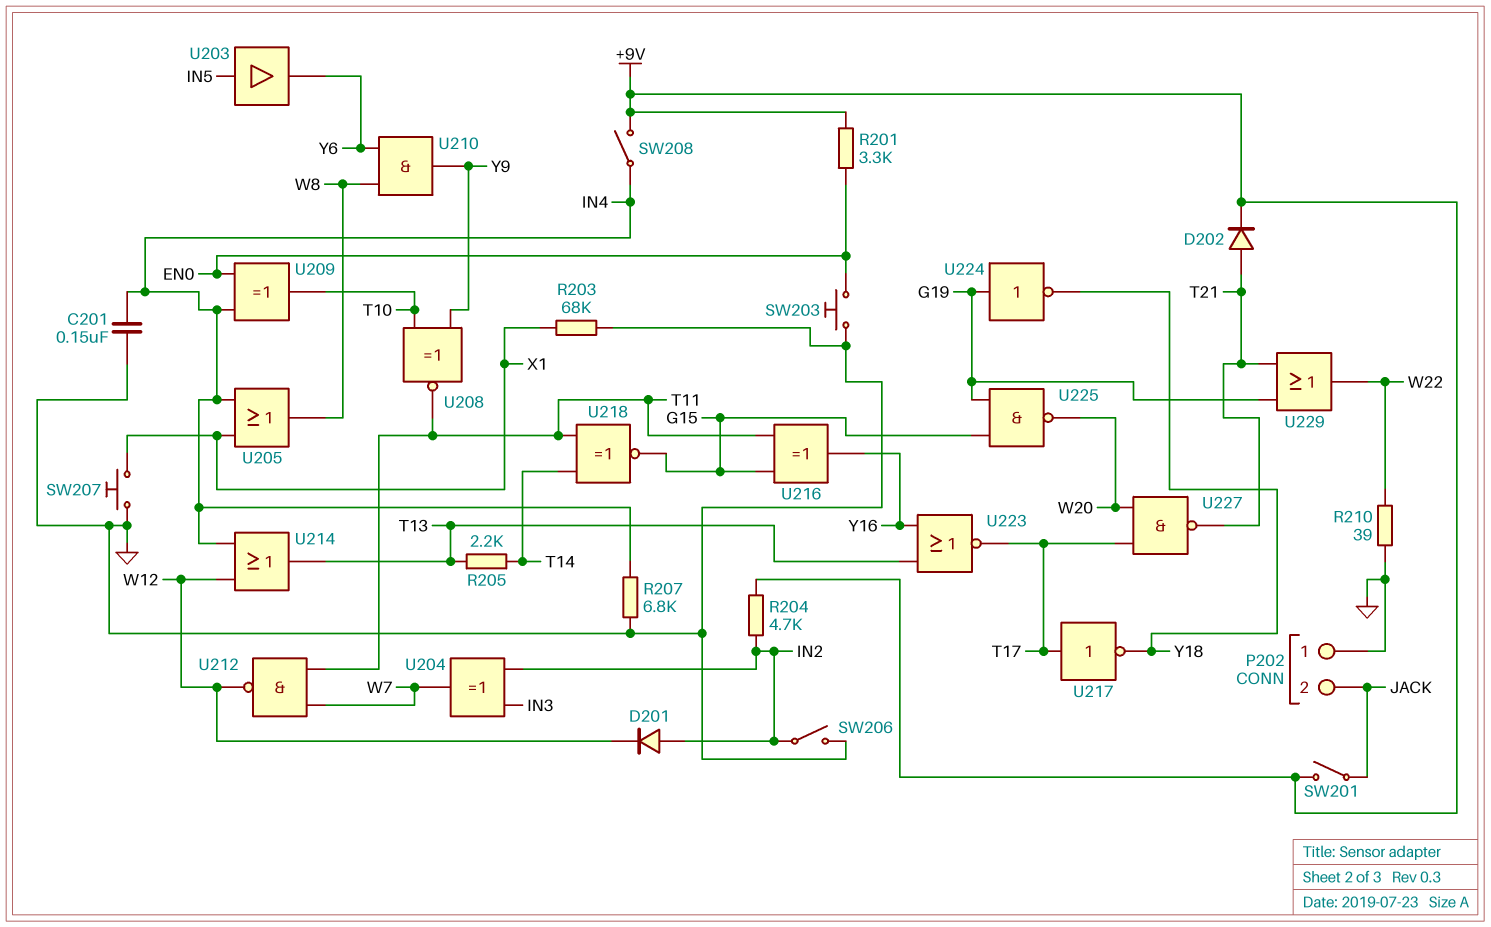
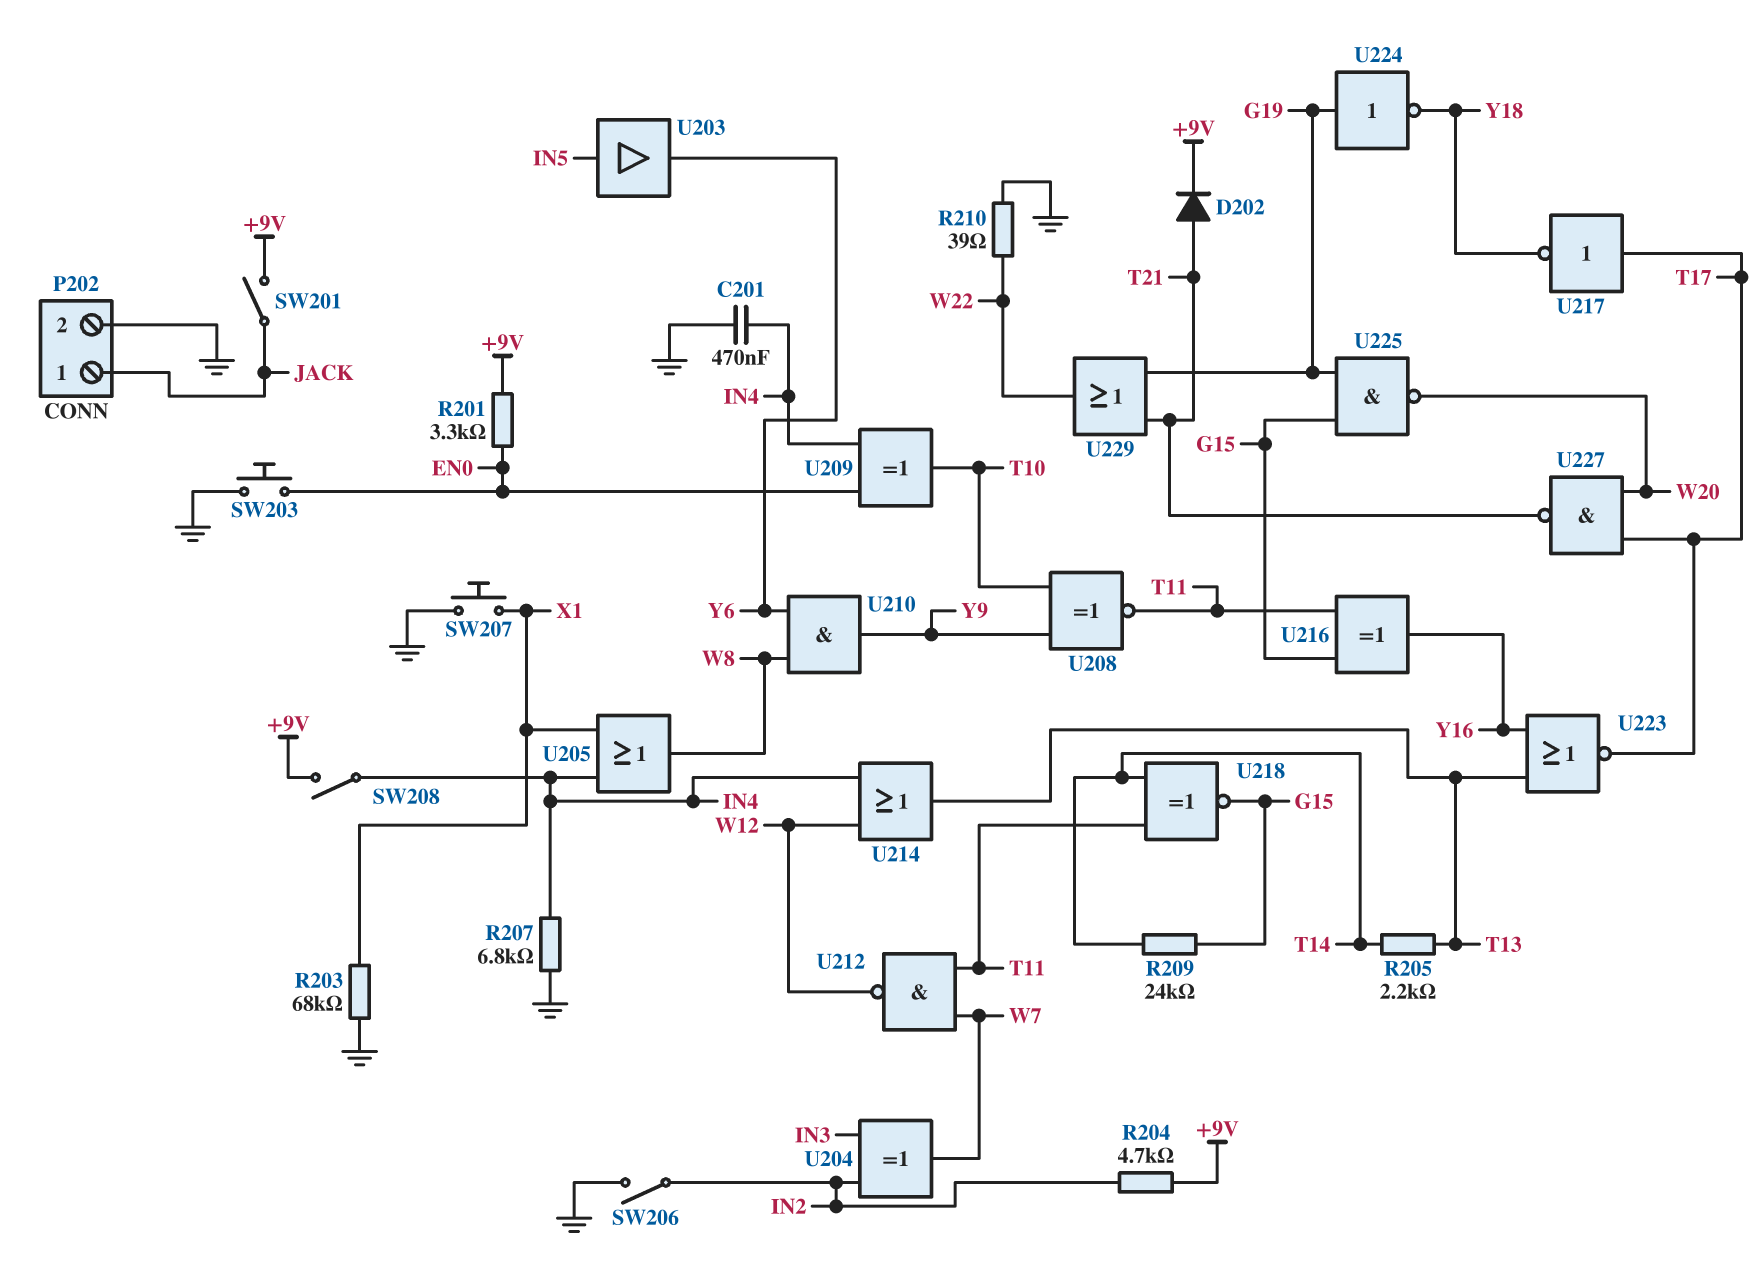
C201: 150nF (GND, IN4) -> 470nF (GND, IN4)
D201: diode (A IN2, K W12) -> none
P202 pin 1: GND -> JACK
P202 pin 2: JACK -> GND
R209: none -> 24k (G15, T14)

